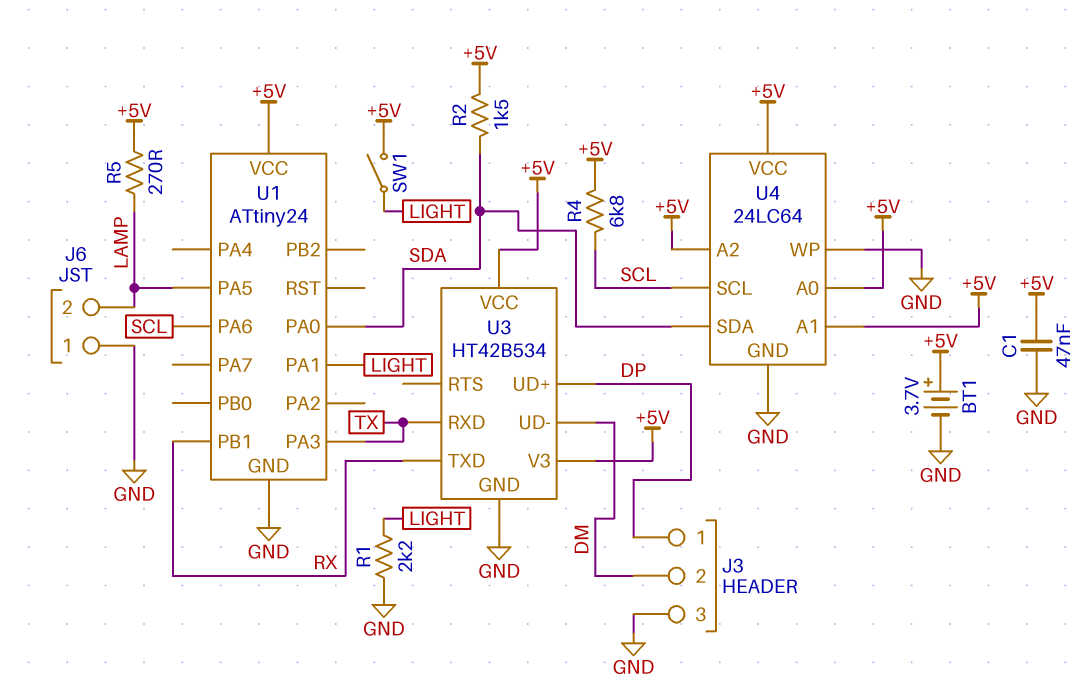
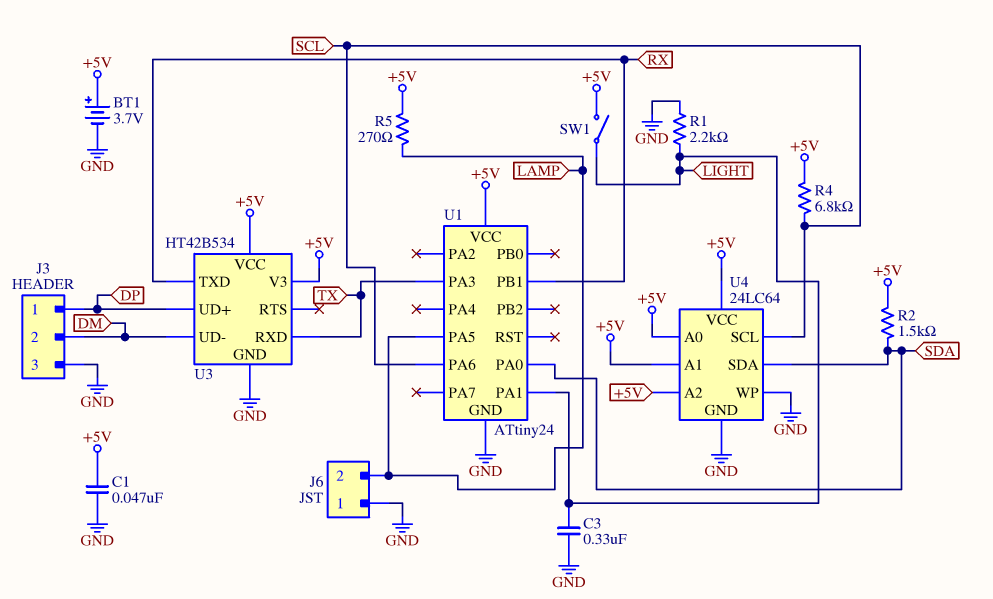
C3: none -> 330nF (GND, LIGHT)

